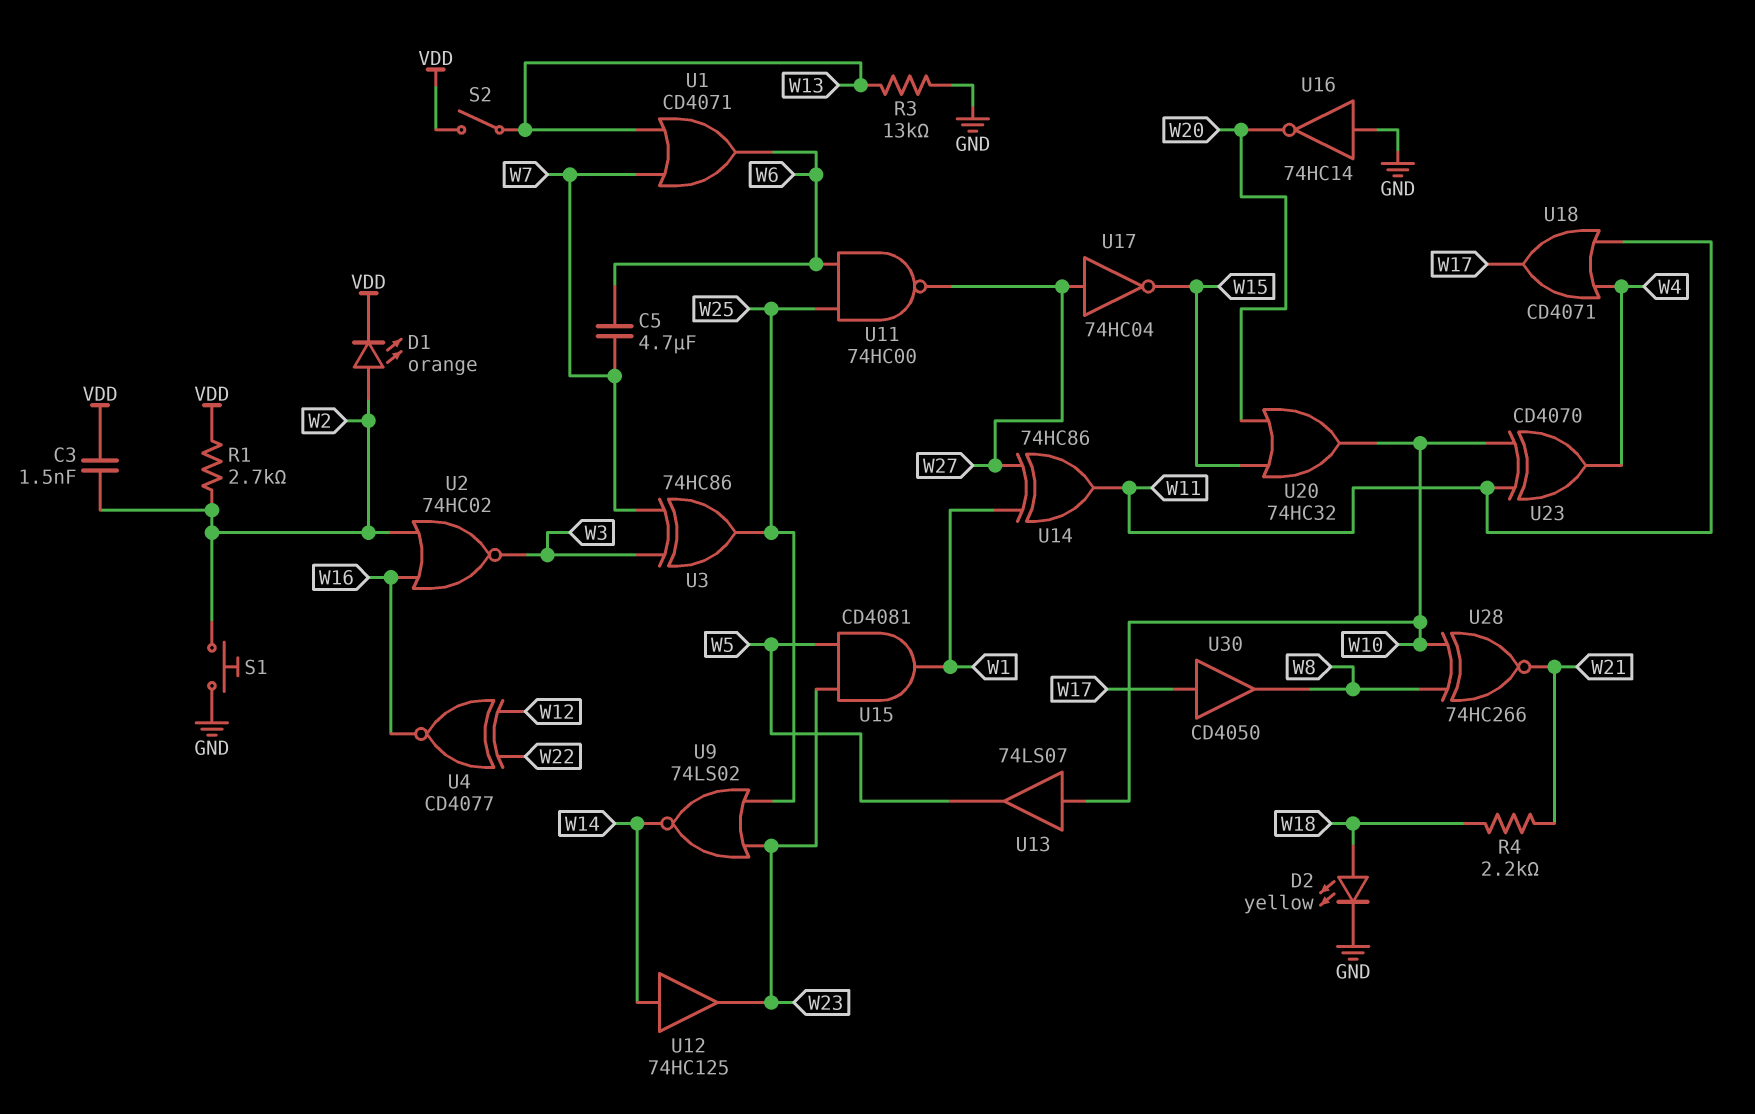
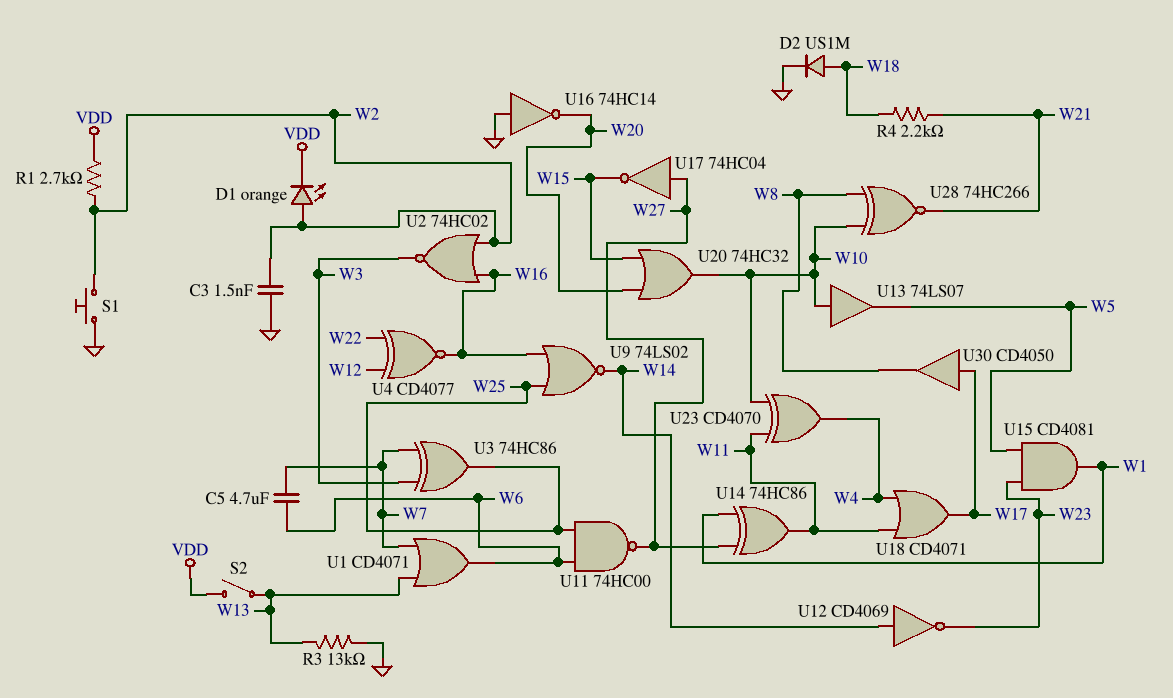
C3: 1.5nF (VDD, W2) -> 1.5nF (GND, W2)
D2: LED yellow (A W18, K GND) -> diode US1M (A W18, K GND)
U9: NOR 74LS02 (in W23, in W25, out W14) -> NOR 74LS02 (in W16, in W25, out W14)
U12: buffer 74HC125 (in W14, out W23) -> NOT CD4069 (in W14, out W23)

